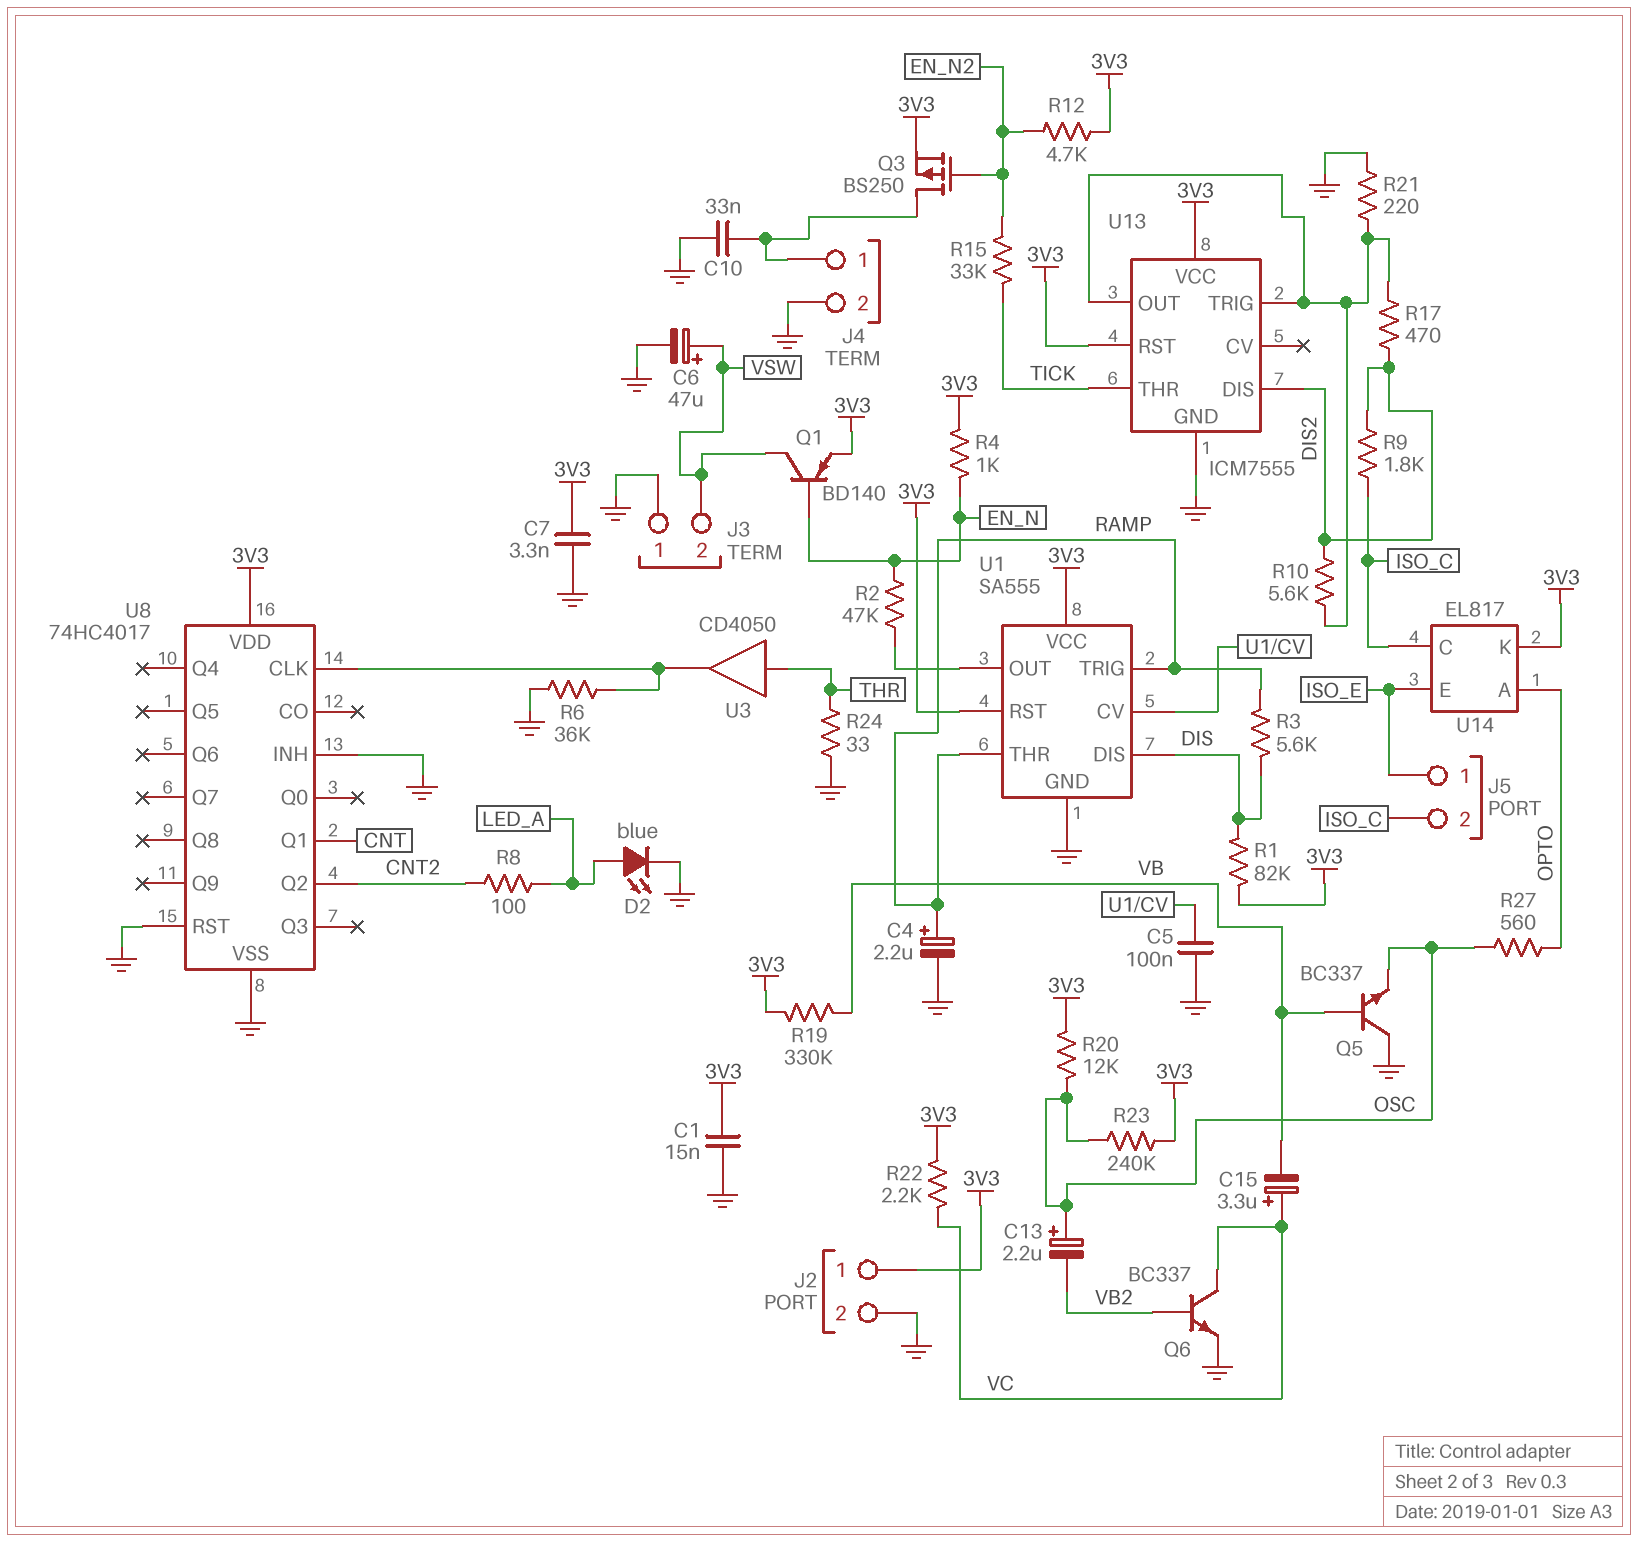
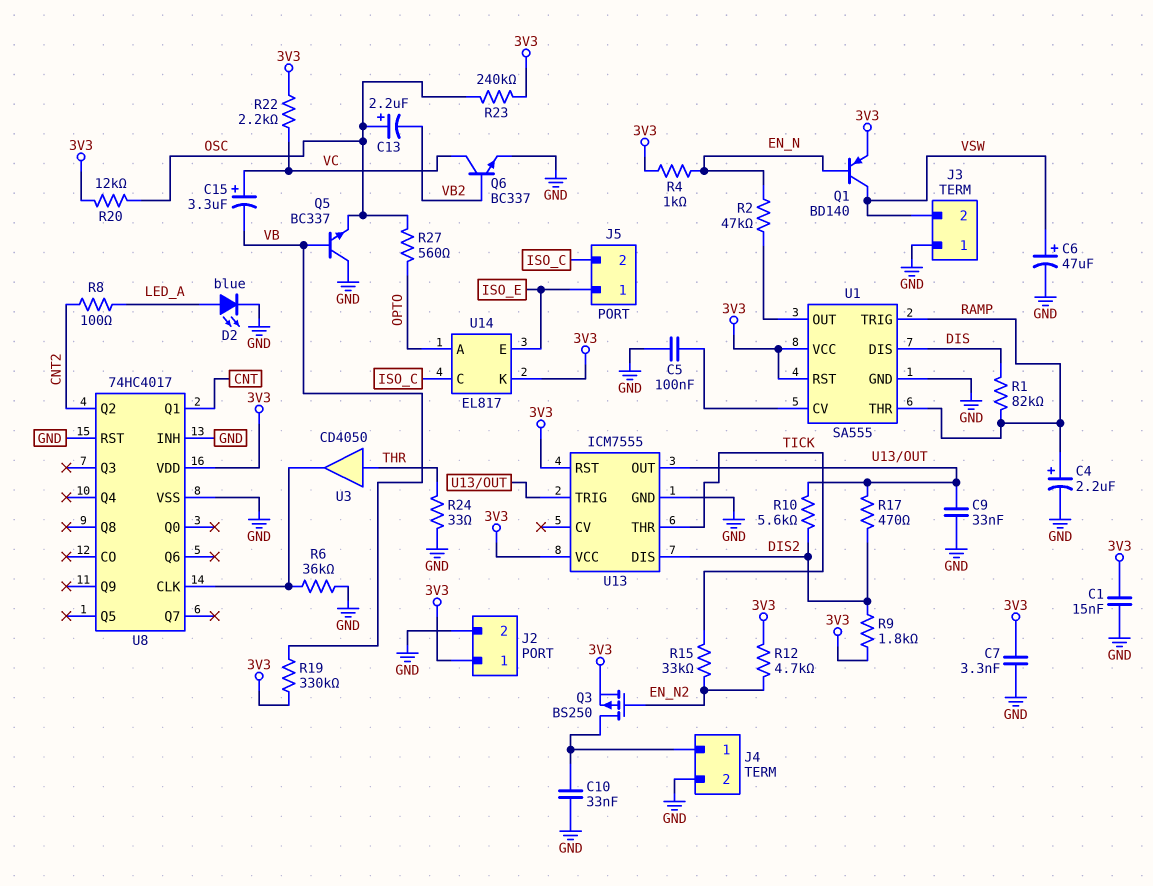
C9: none -> 33nF (GND, U13/OUT)
R1: 82k (3V3, DIS) -> 82k (DIS, RAMP)
R3: 5.6k (DIS, RAMP) -> none
R9: 1.8k (DIS2, ISO_C) -> 1.8k (3V3, DIS2)
R21: 220 (GND, U13/OUT) -> none

